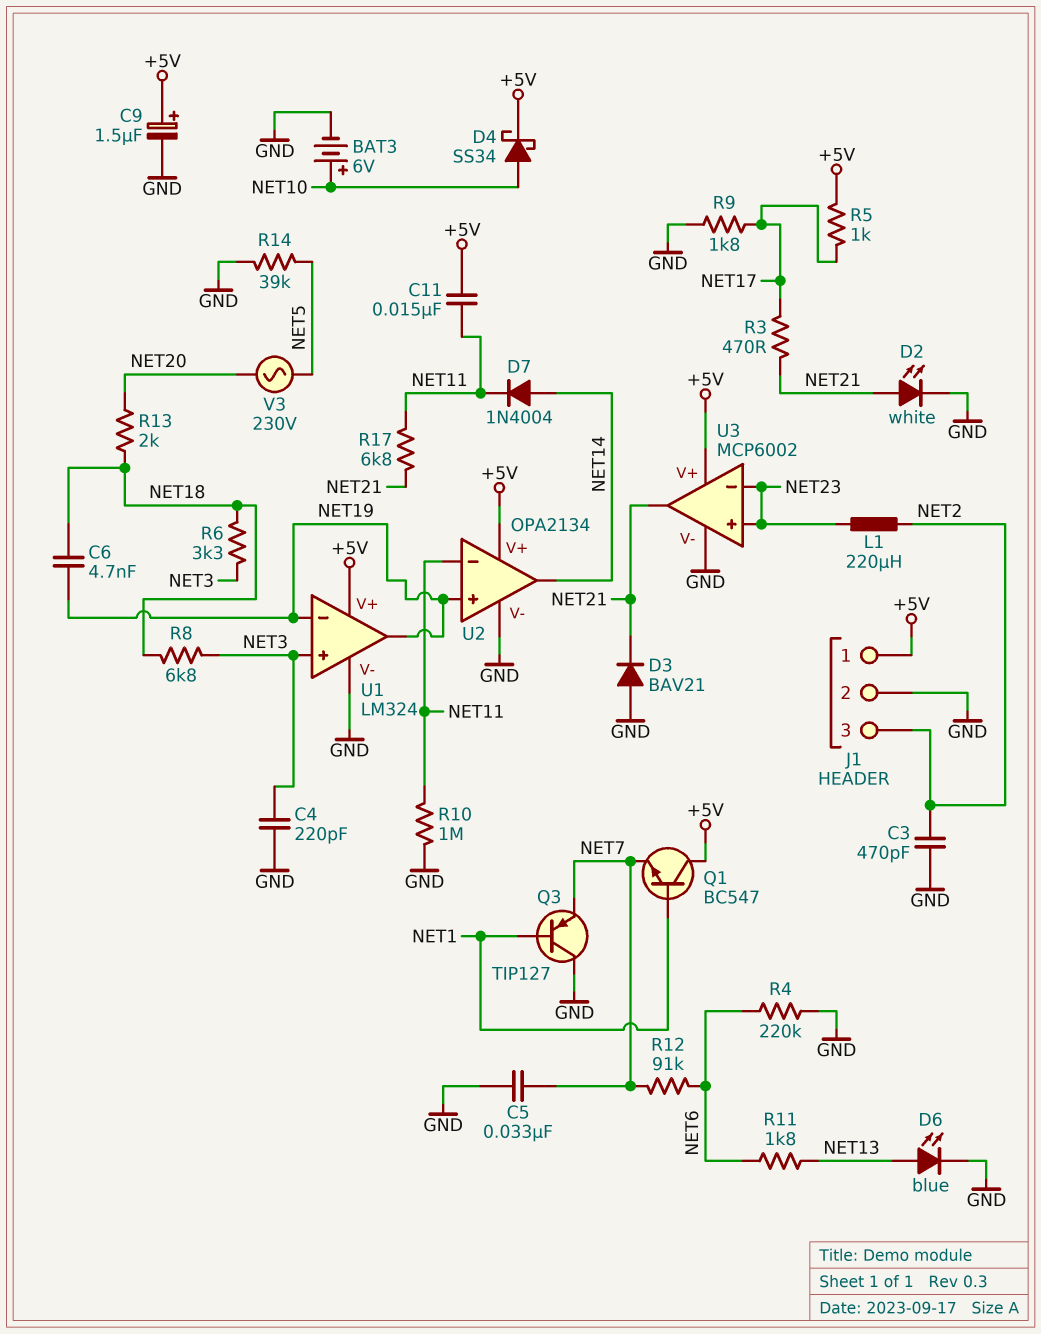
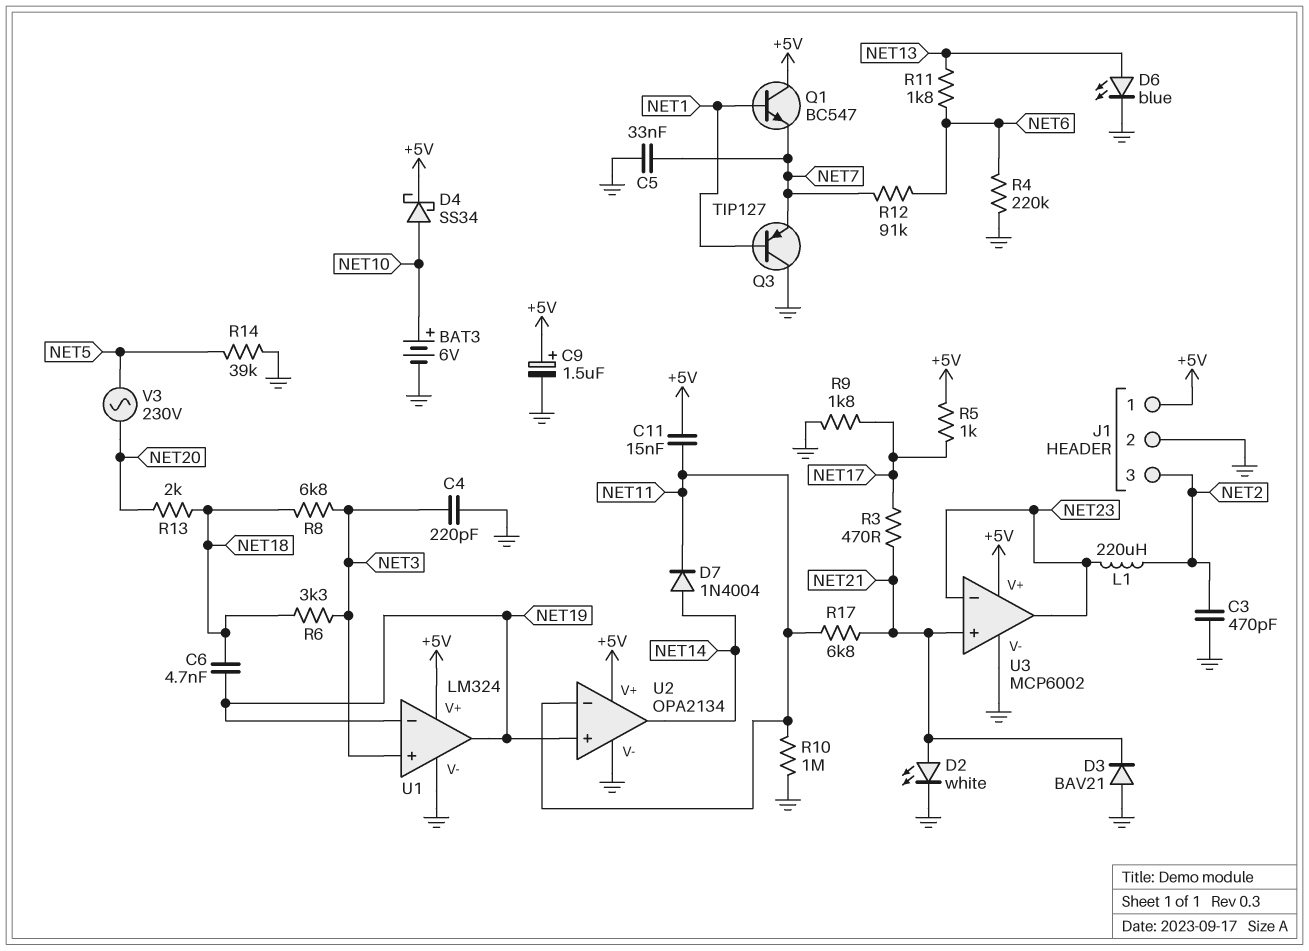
U3 pin in+: NET23 -> NET21
U3 pin out: NET21 -> NET23

